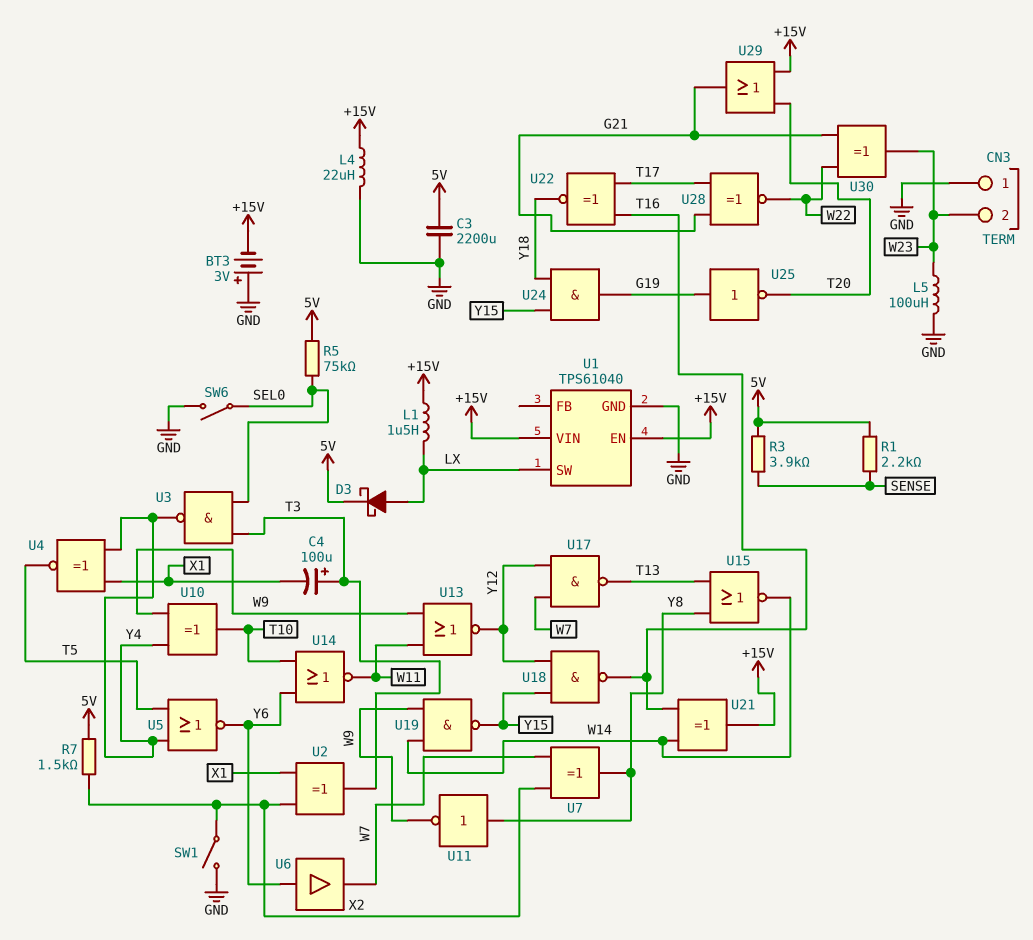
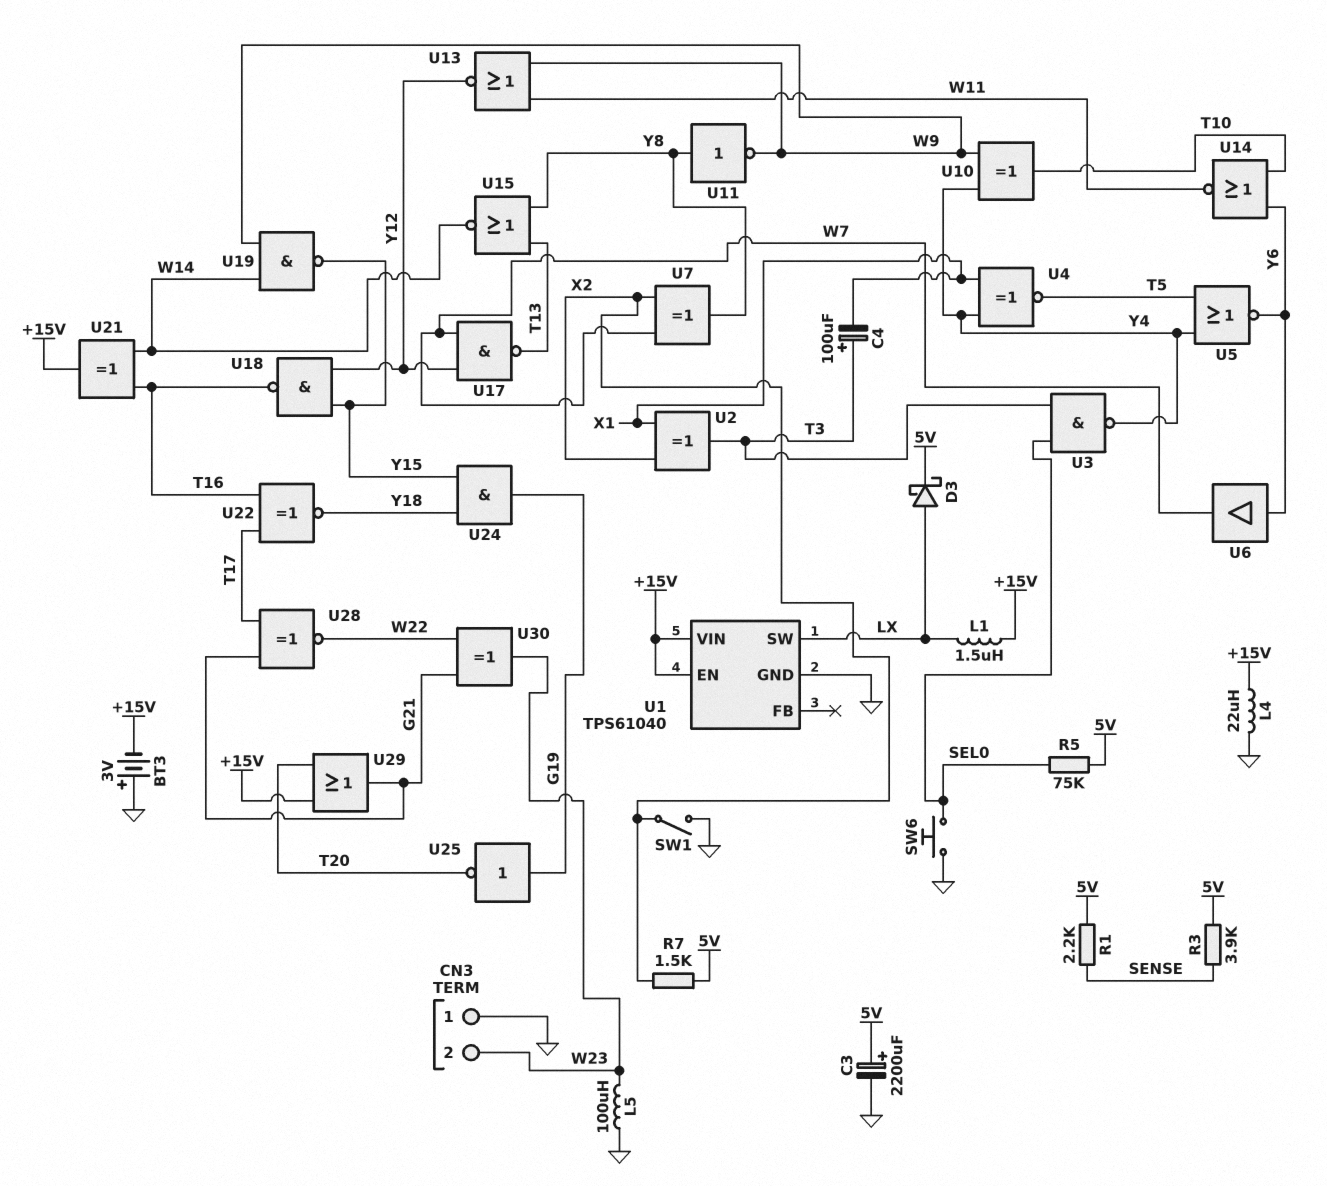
C3: 2200uF (5V, GND) -> 2200uF (plus 5V, minus GND)
SW6: switch (GND, SEL0) -> button (GND, SEL0)

